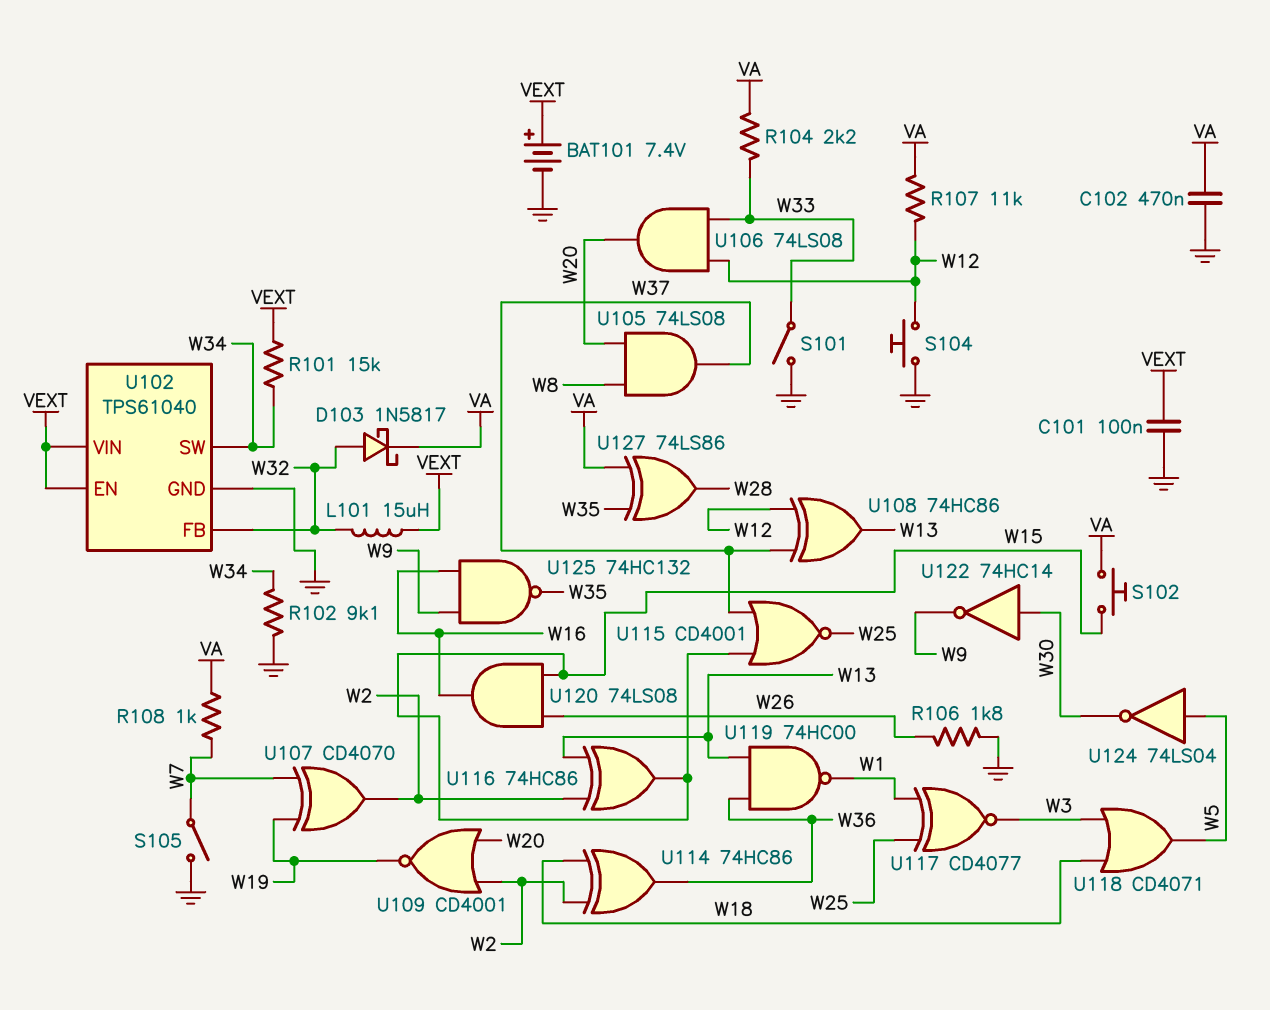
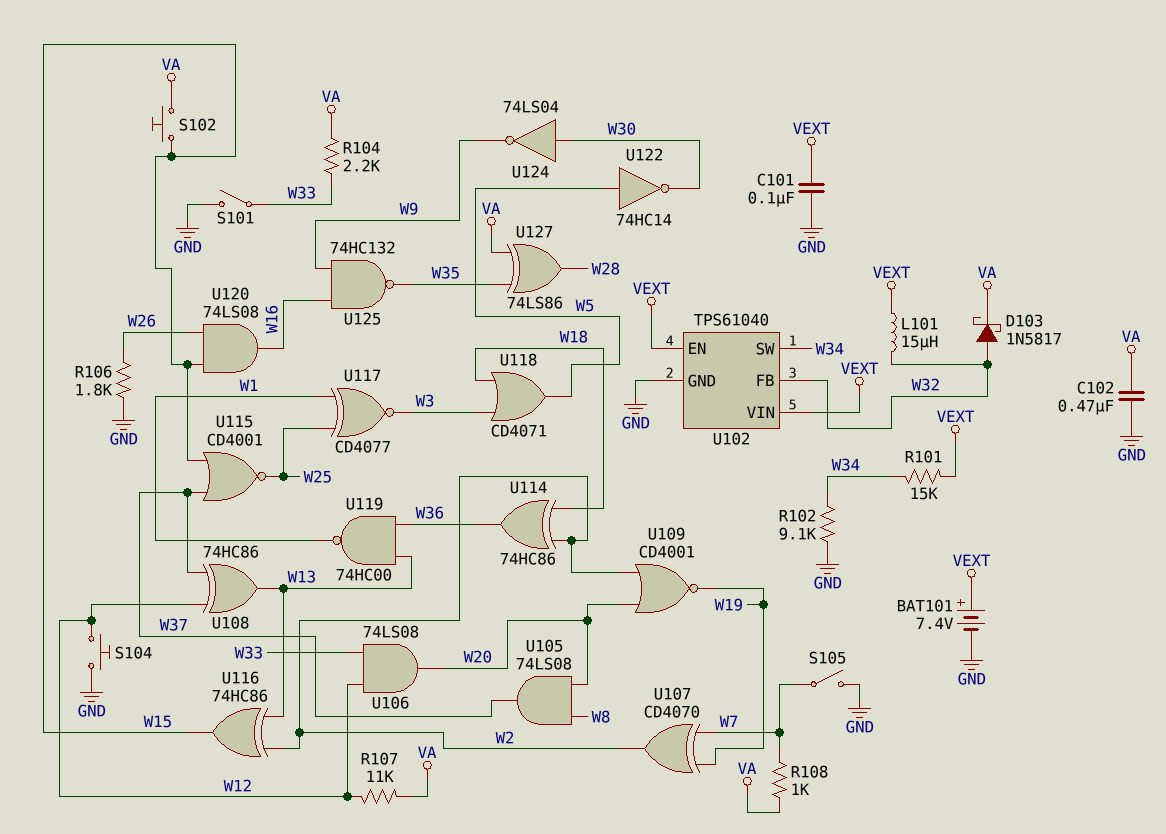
U122: NOT 74HC14 (in W30, out W9) -> NOT 74HC14 (in W5, out W30)
U124: NOT 74LS04 (in W5, out W30) -> NOT 74LS04 (in W30, out W9)

